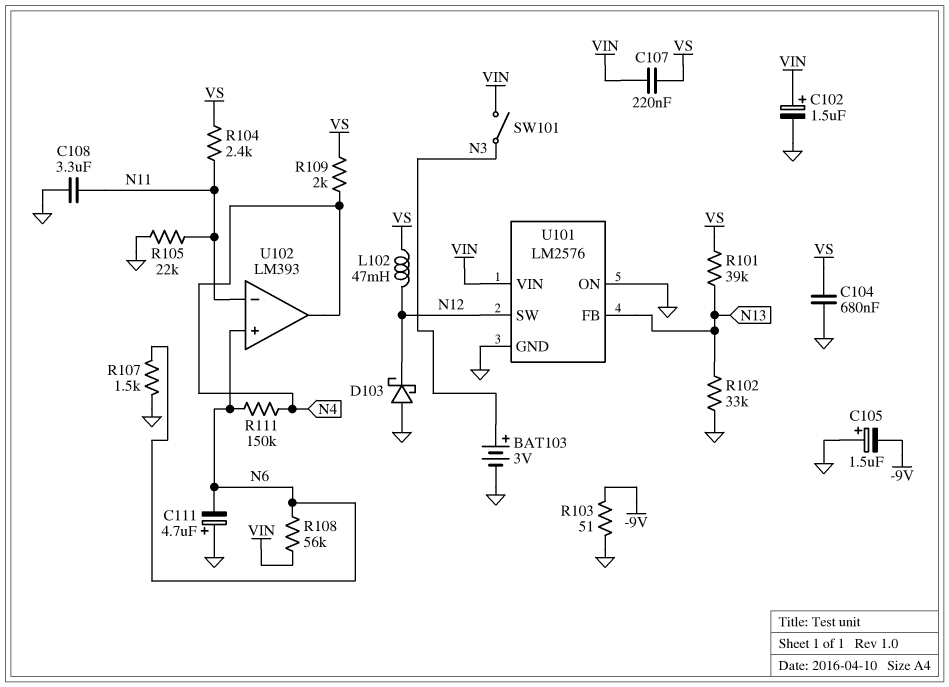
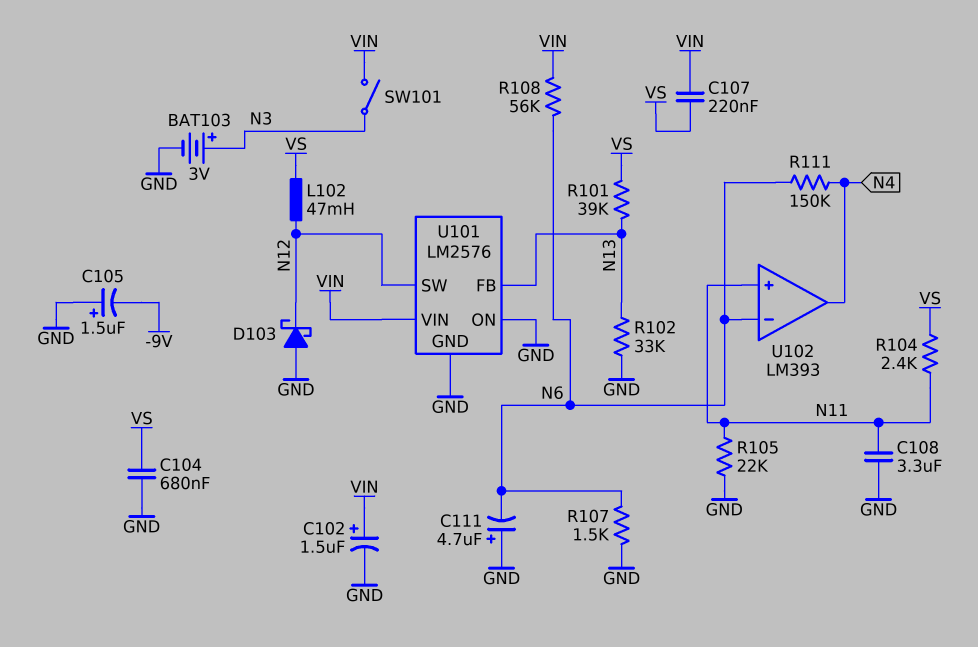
R103: 51 (-9V, GND) -> none
R109: 2k (N4, VS) -> none
U102 pin in+: N6 -> N11
U102 pin in-: N11 -> N6

